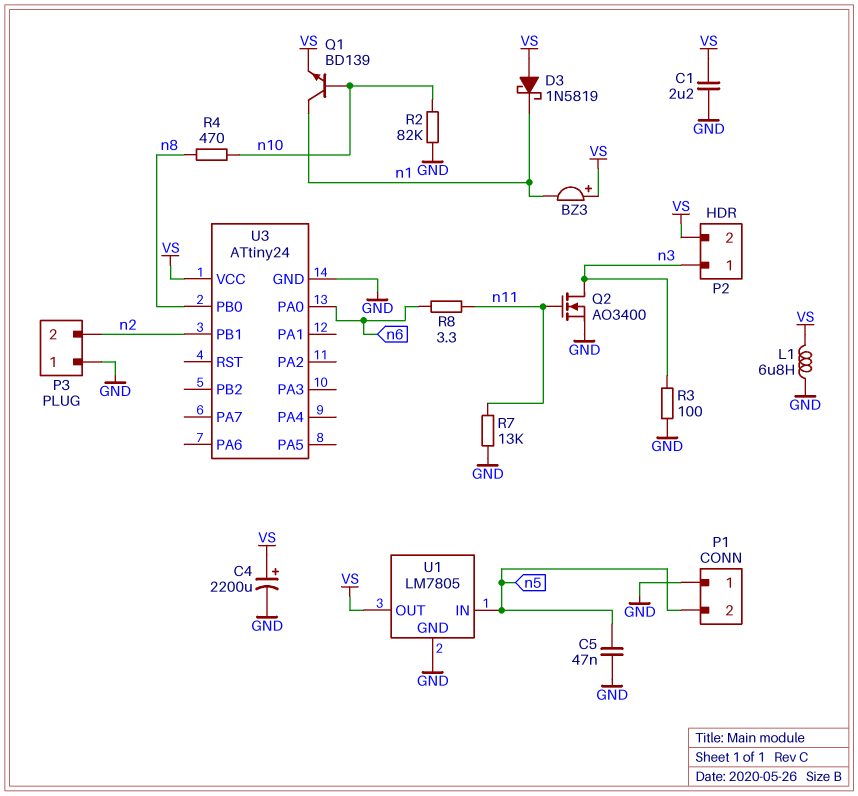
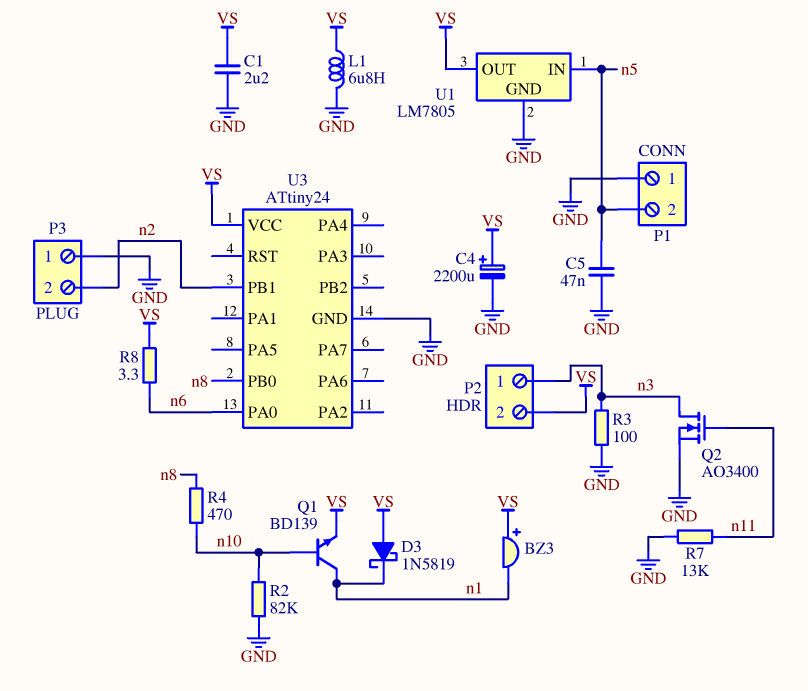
R8: 3.3 (n6, n11) -> 3.3 (VS, n6)

